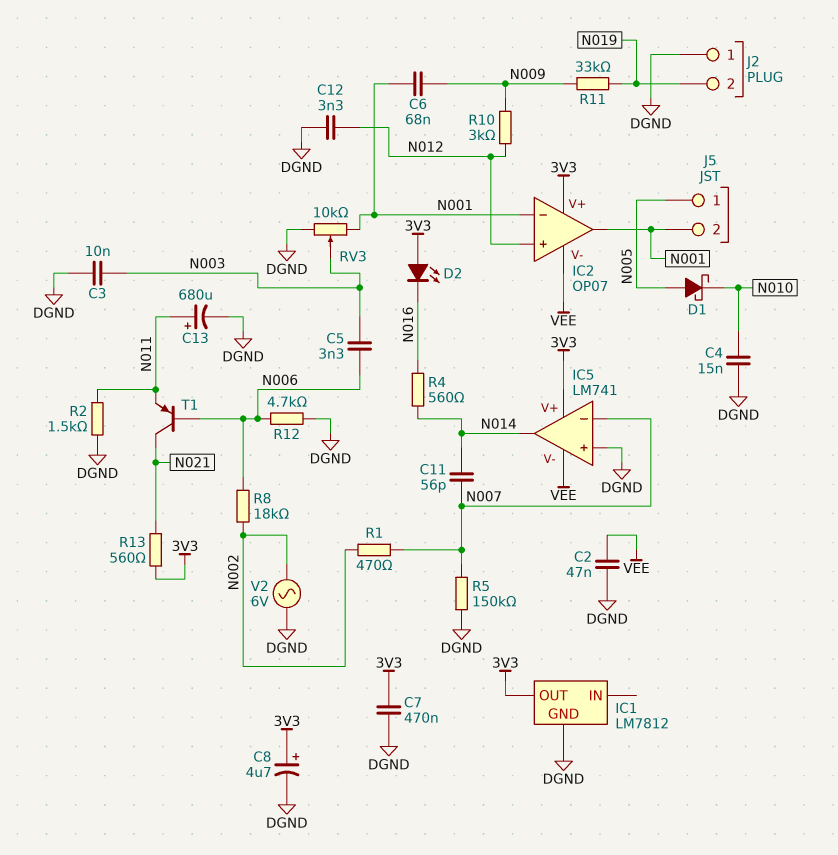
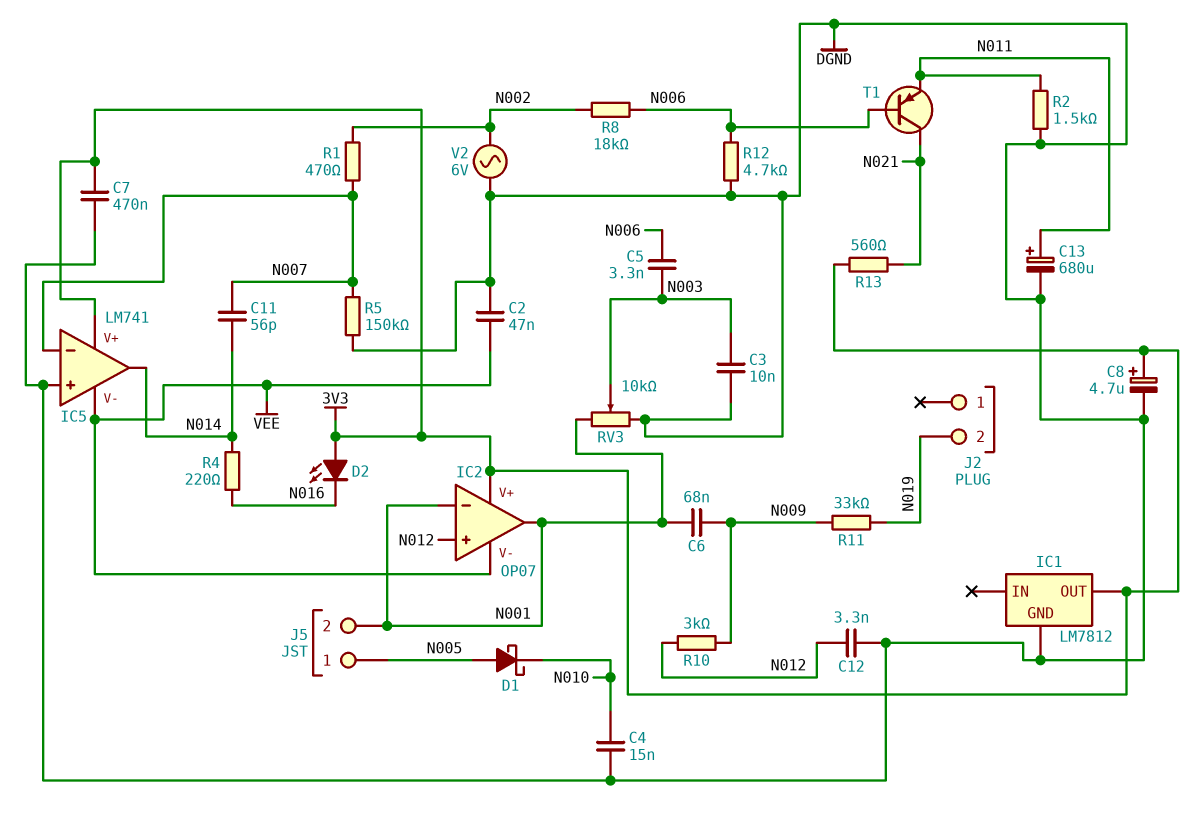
J2 pin 1: DGND -> none
R4: 560 (N014, N016) -> 220 (N014, N016)

